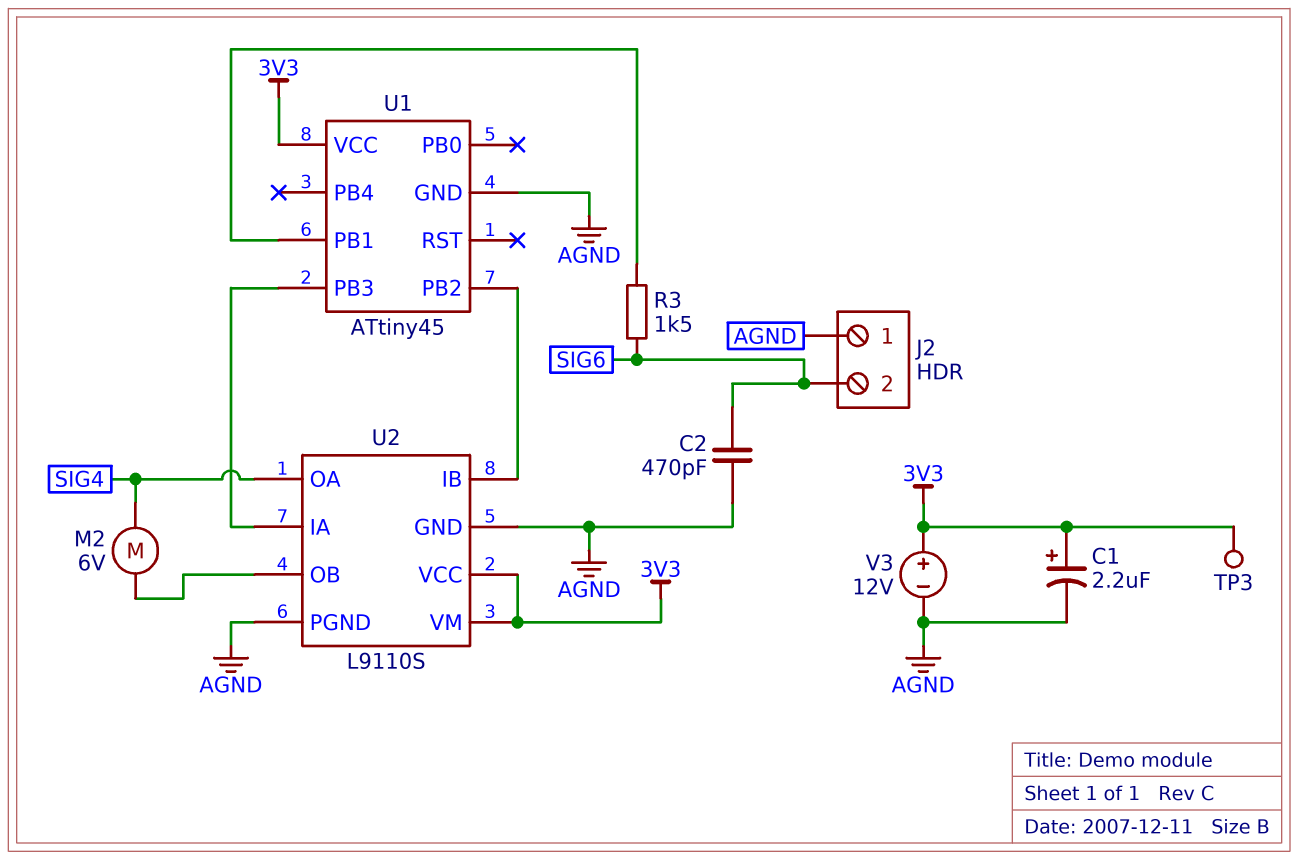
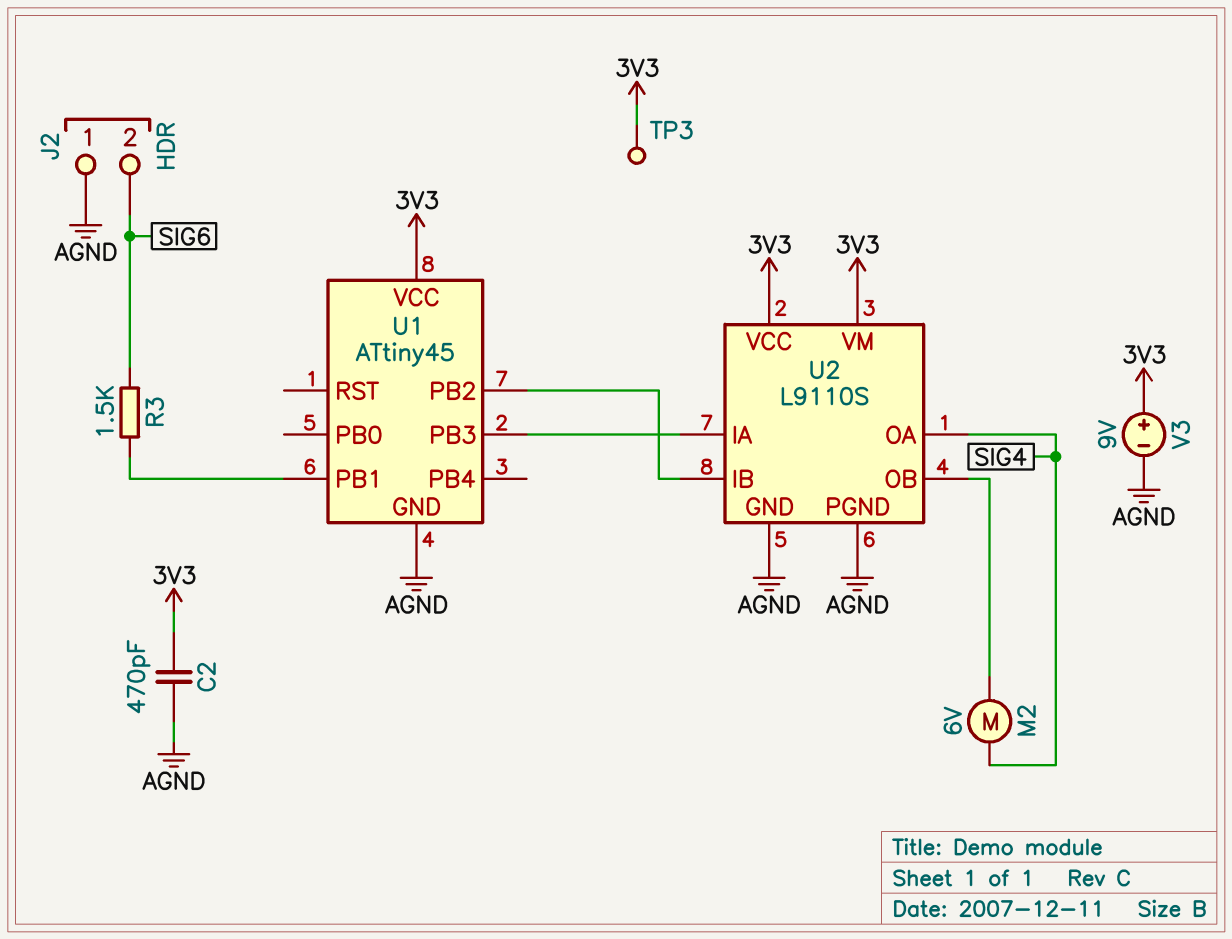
C1: 2.2uF (plus 3V3, minus AGND) -> none
C2: 470pF (AGND, SIG6) -> 470pF (3V3, AGND)
V3: 12V (plus 3V3, minus AGND) -> 9V (plus 3V3, minus AGND)

